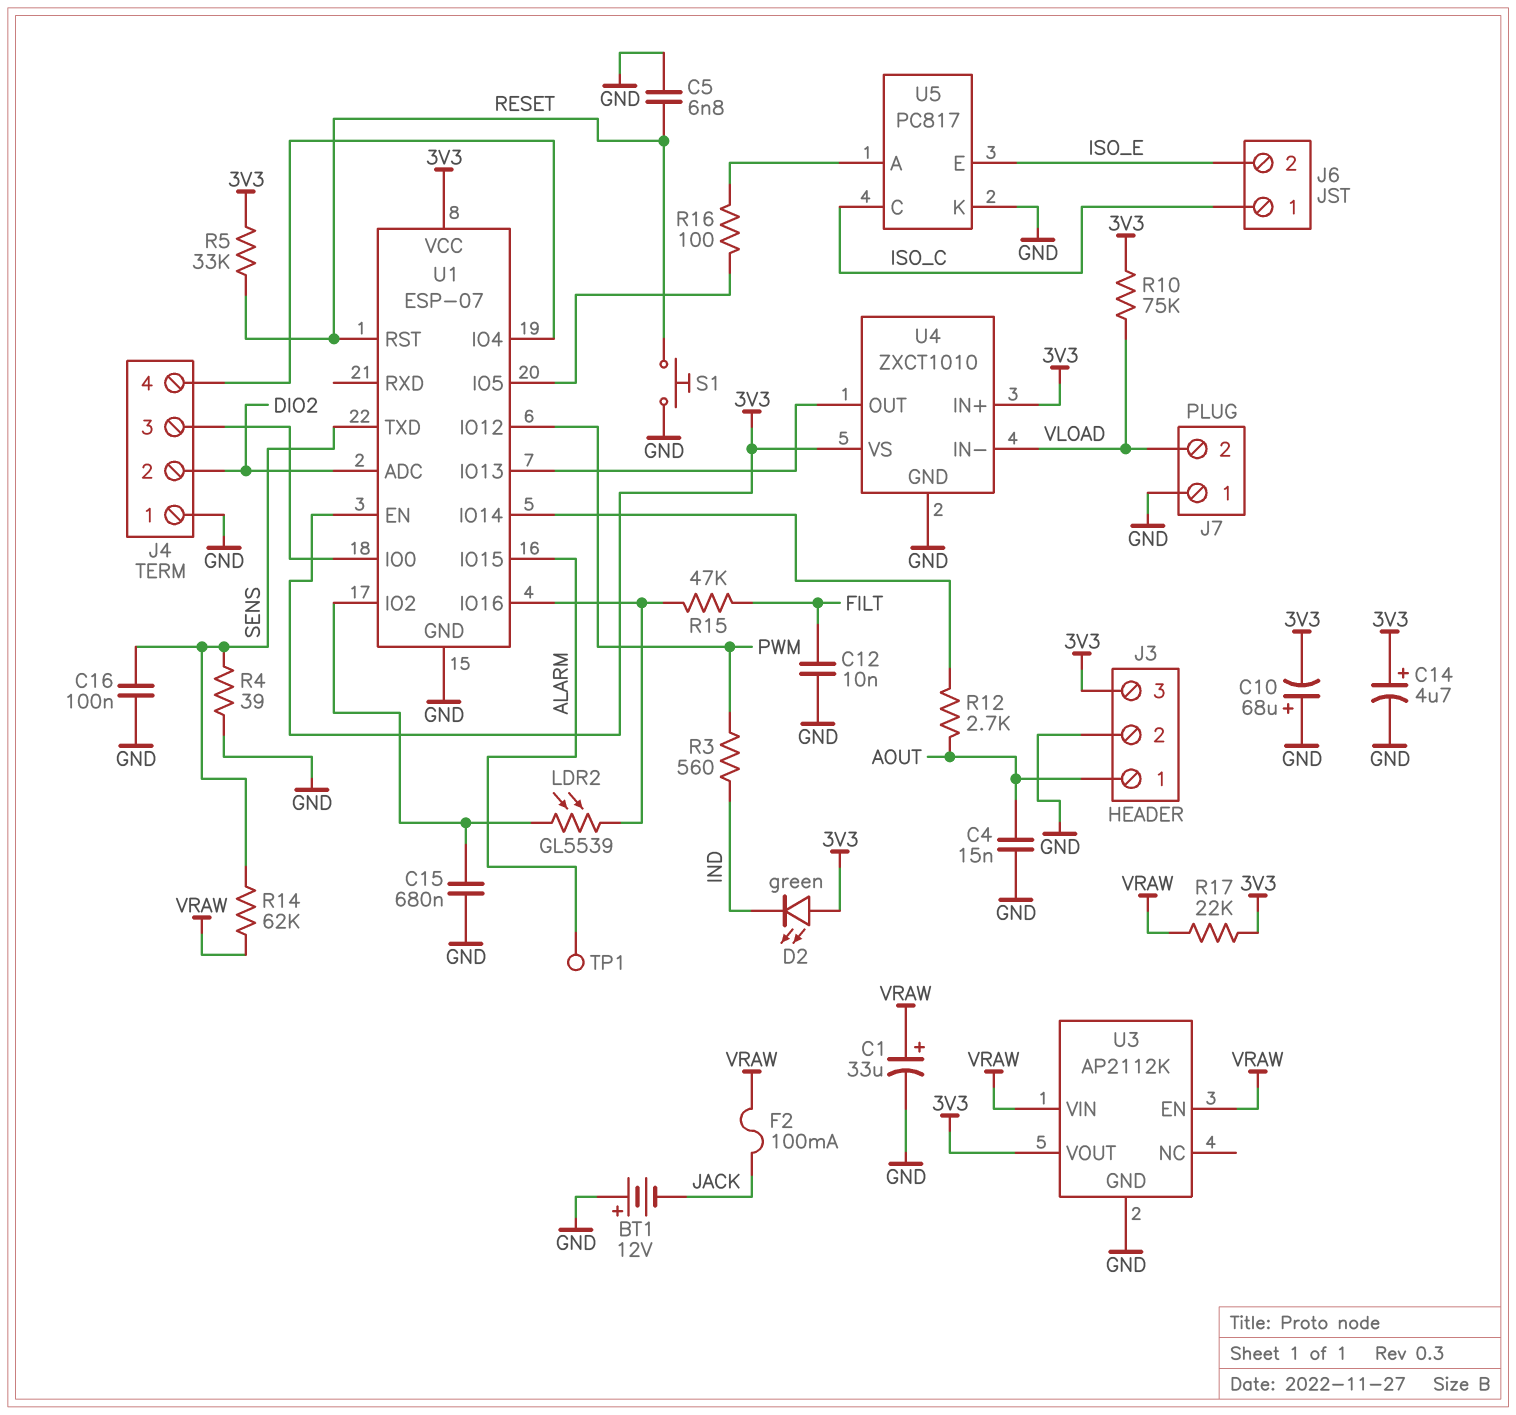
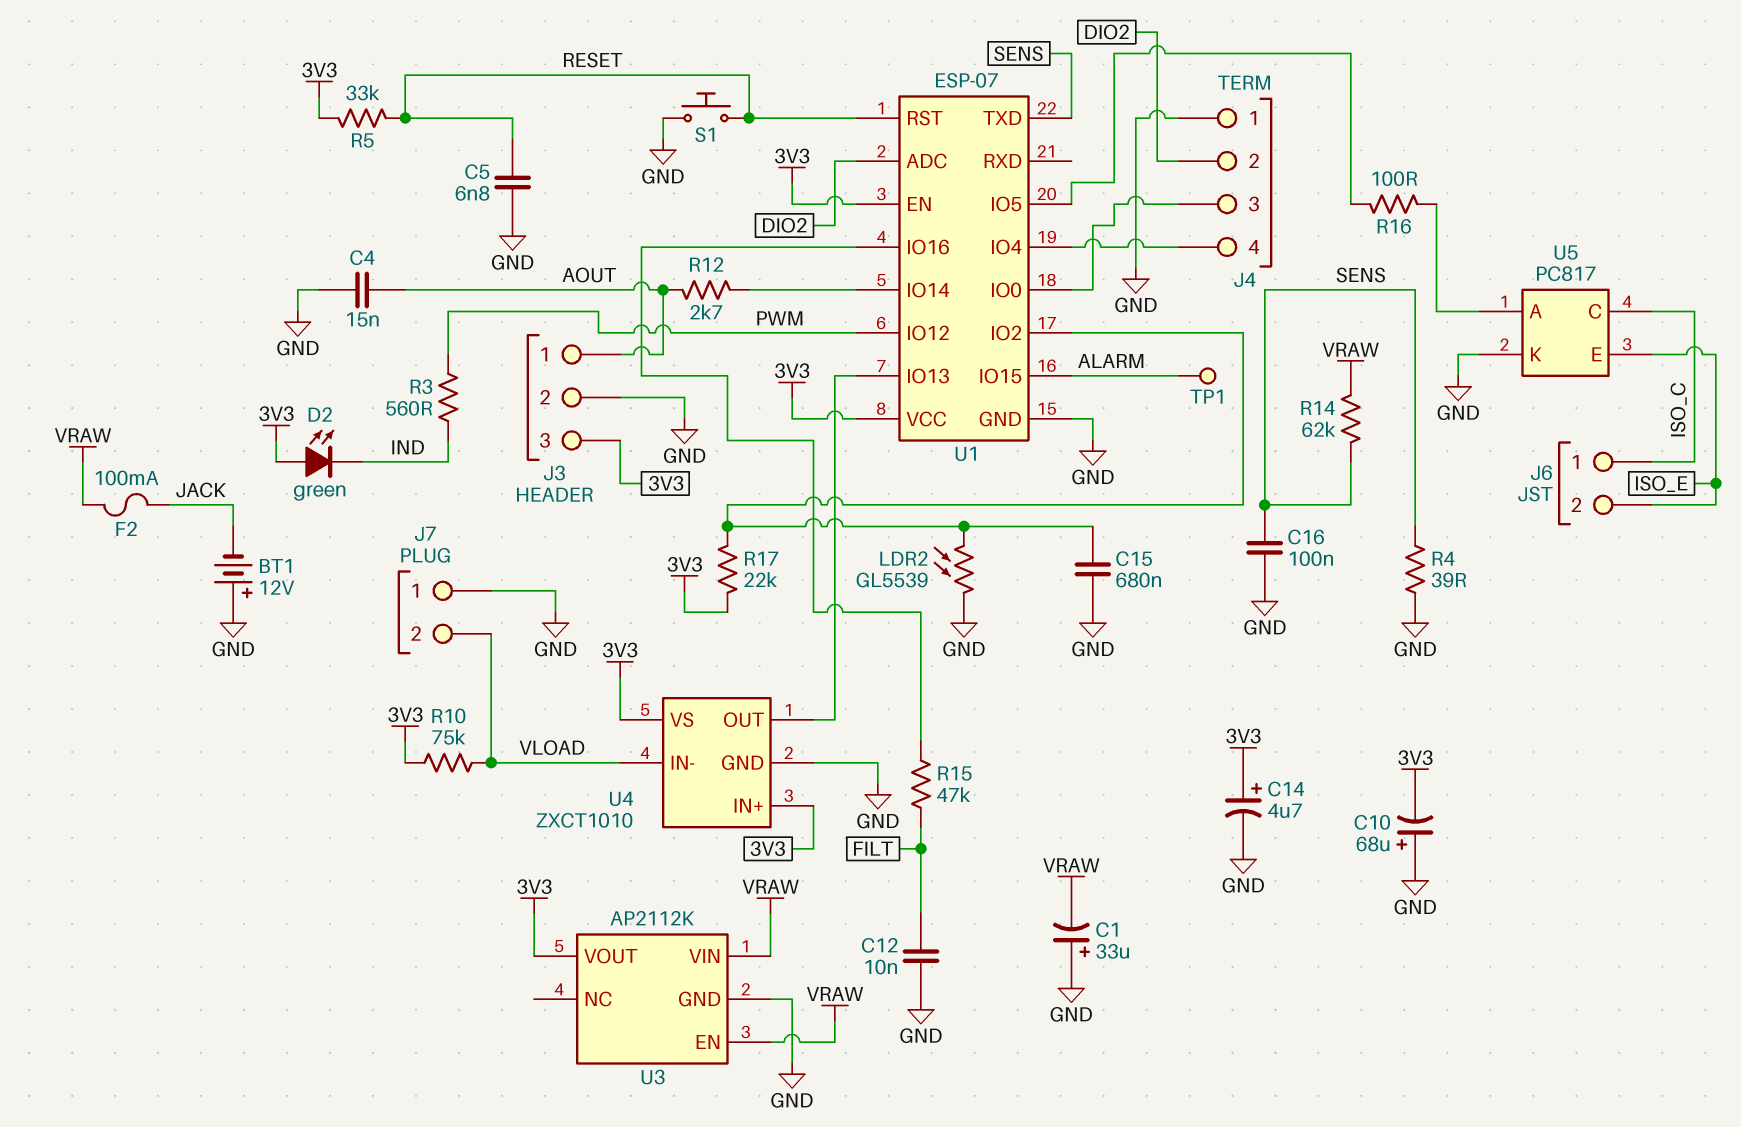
C1: 33uF (plus VRAW, minus GND) -> 33uF (plus GND, minus VRAW)
LDR2: GL5539 (U1/IO2, U1/IO16) -> GL5539 (GND, U1/IO2)
R17: 22k (3V3, VRAW) -> 22k (3V3, U1/IO2)

